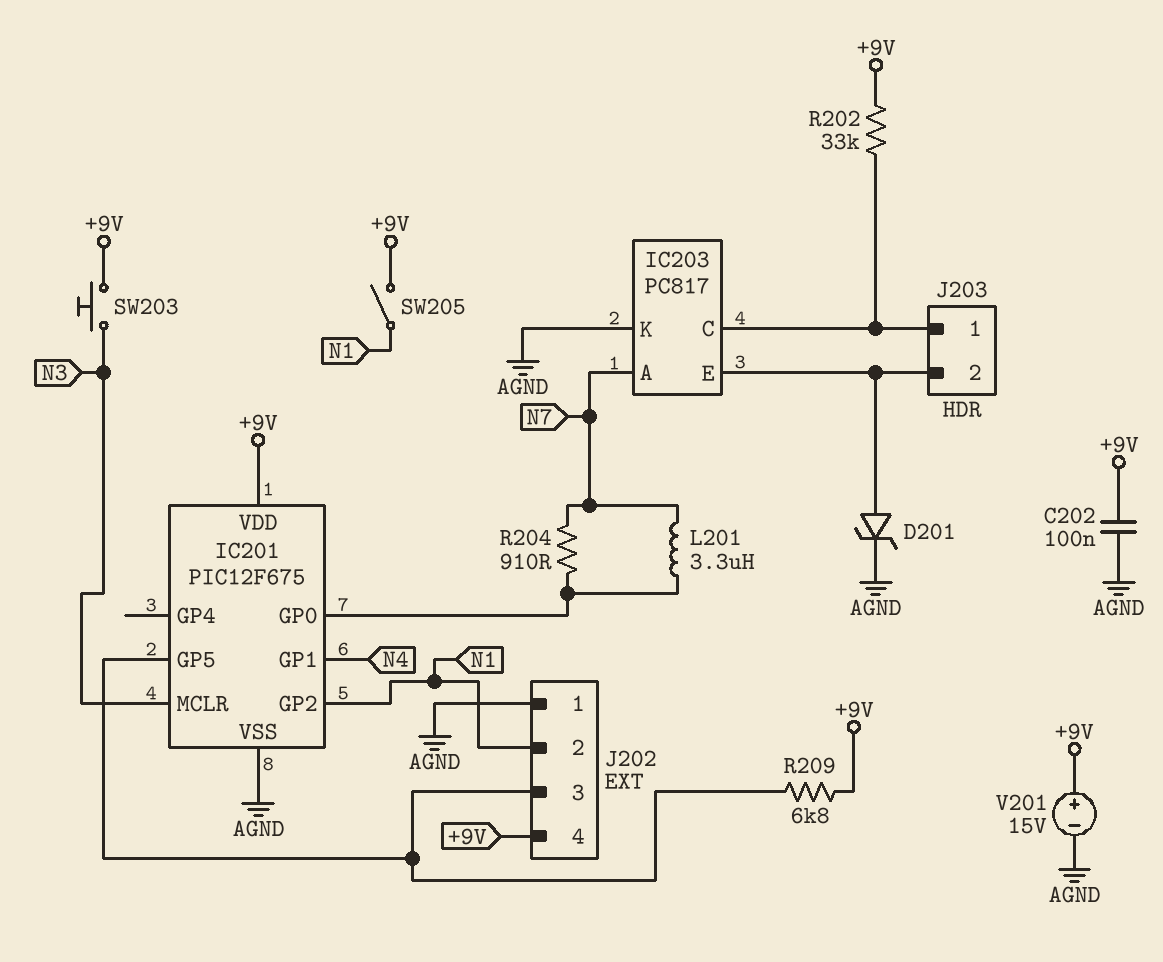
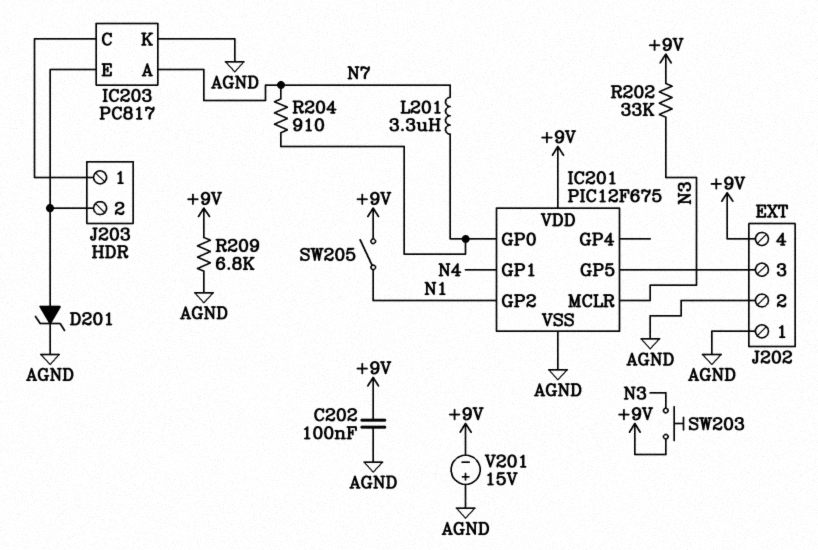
J202 pin 2: N1 -> AGND
R202: 33k (+9V, IC203/C) -> 33k (+9V, N3)
R209: 6.8k (+9V, IC201/GP5) -> 6.8k (+9V, AGND)
V201: 15V (plus +9V, minus AGND) -> 15V (plus AGND, minus +9V)

